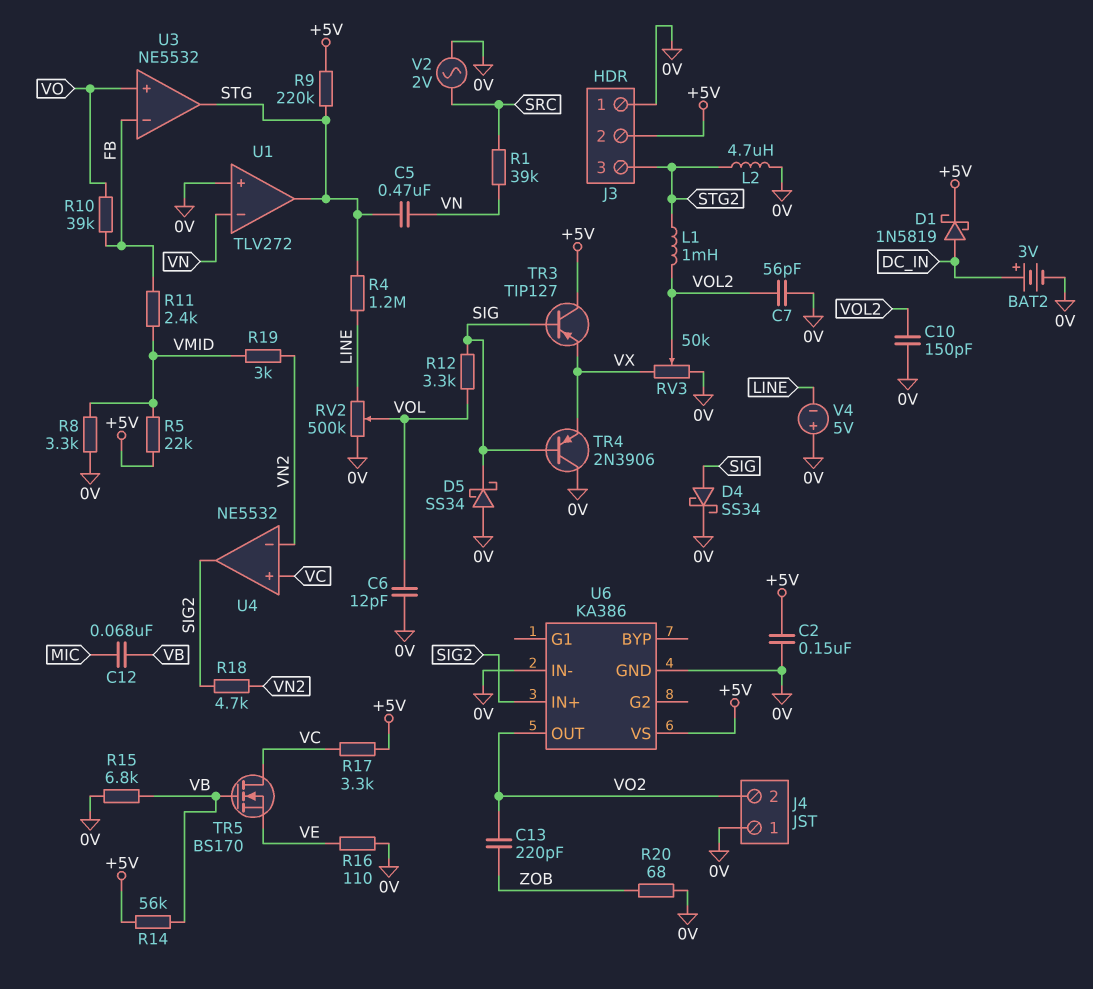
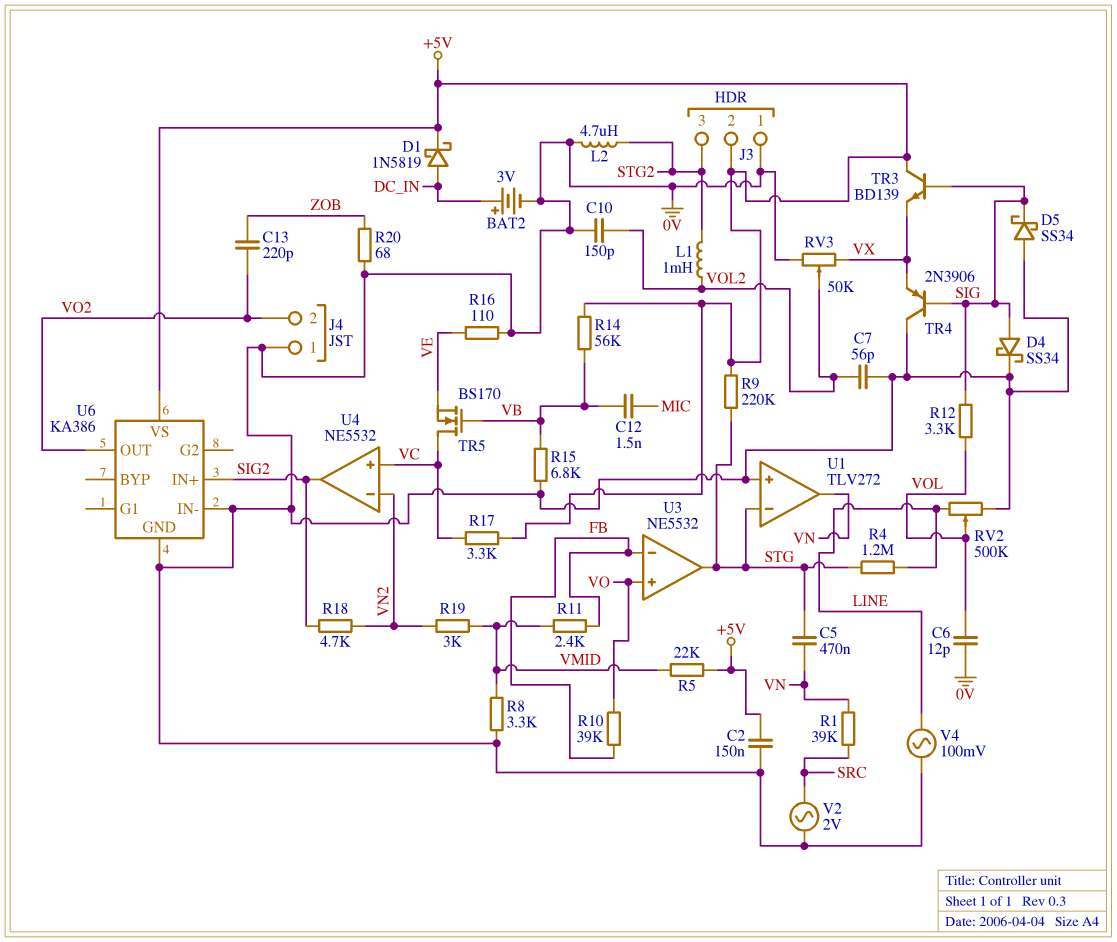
C12: 68nF (MIC, VB) -> 1.5nF (MIC, VB)
TR3: PNP TIP127 (B SIG, C +5V, E VX) -> NPN BD139 (B SIG, C +5V, E VX)
U1 pin in-: VN -> STG
U1 pin out: STG -> VN
V4: 5V (plus 0V, minus LINE) -> AC 100mV (0V, LINE)

